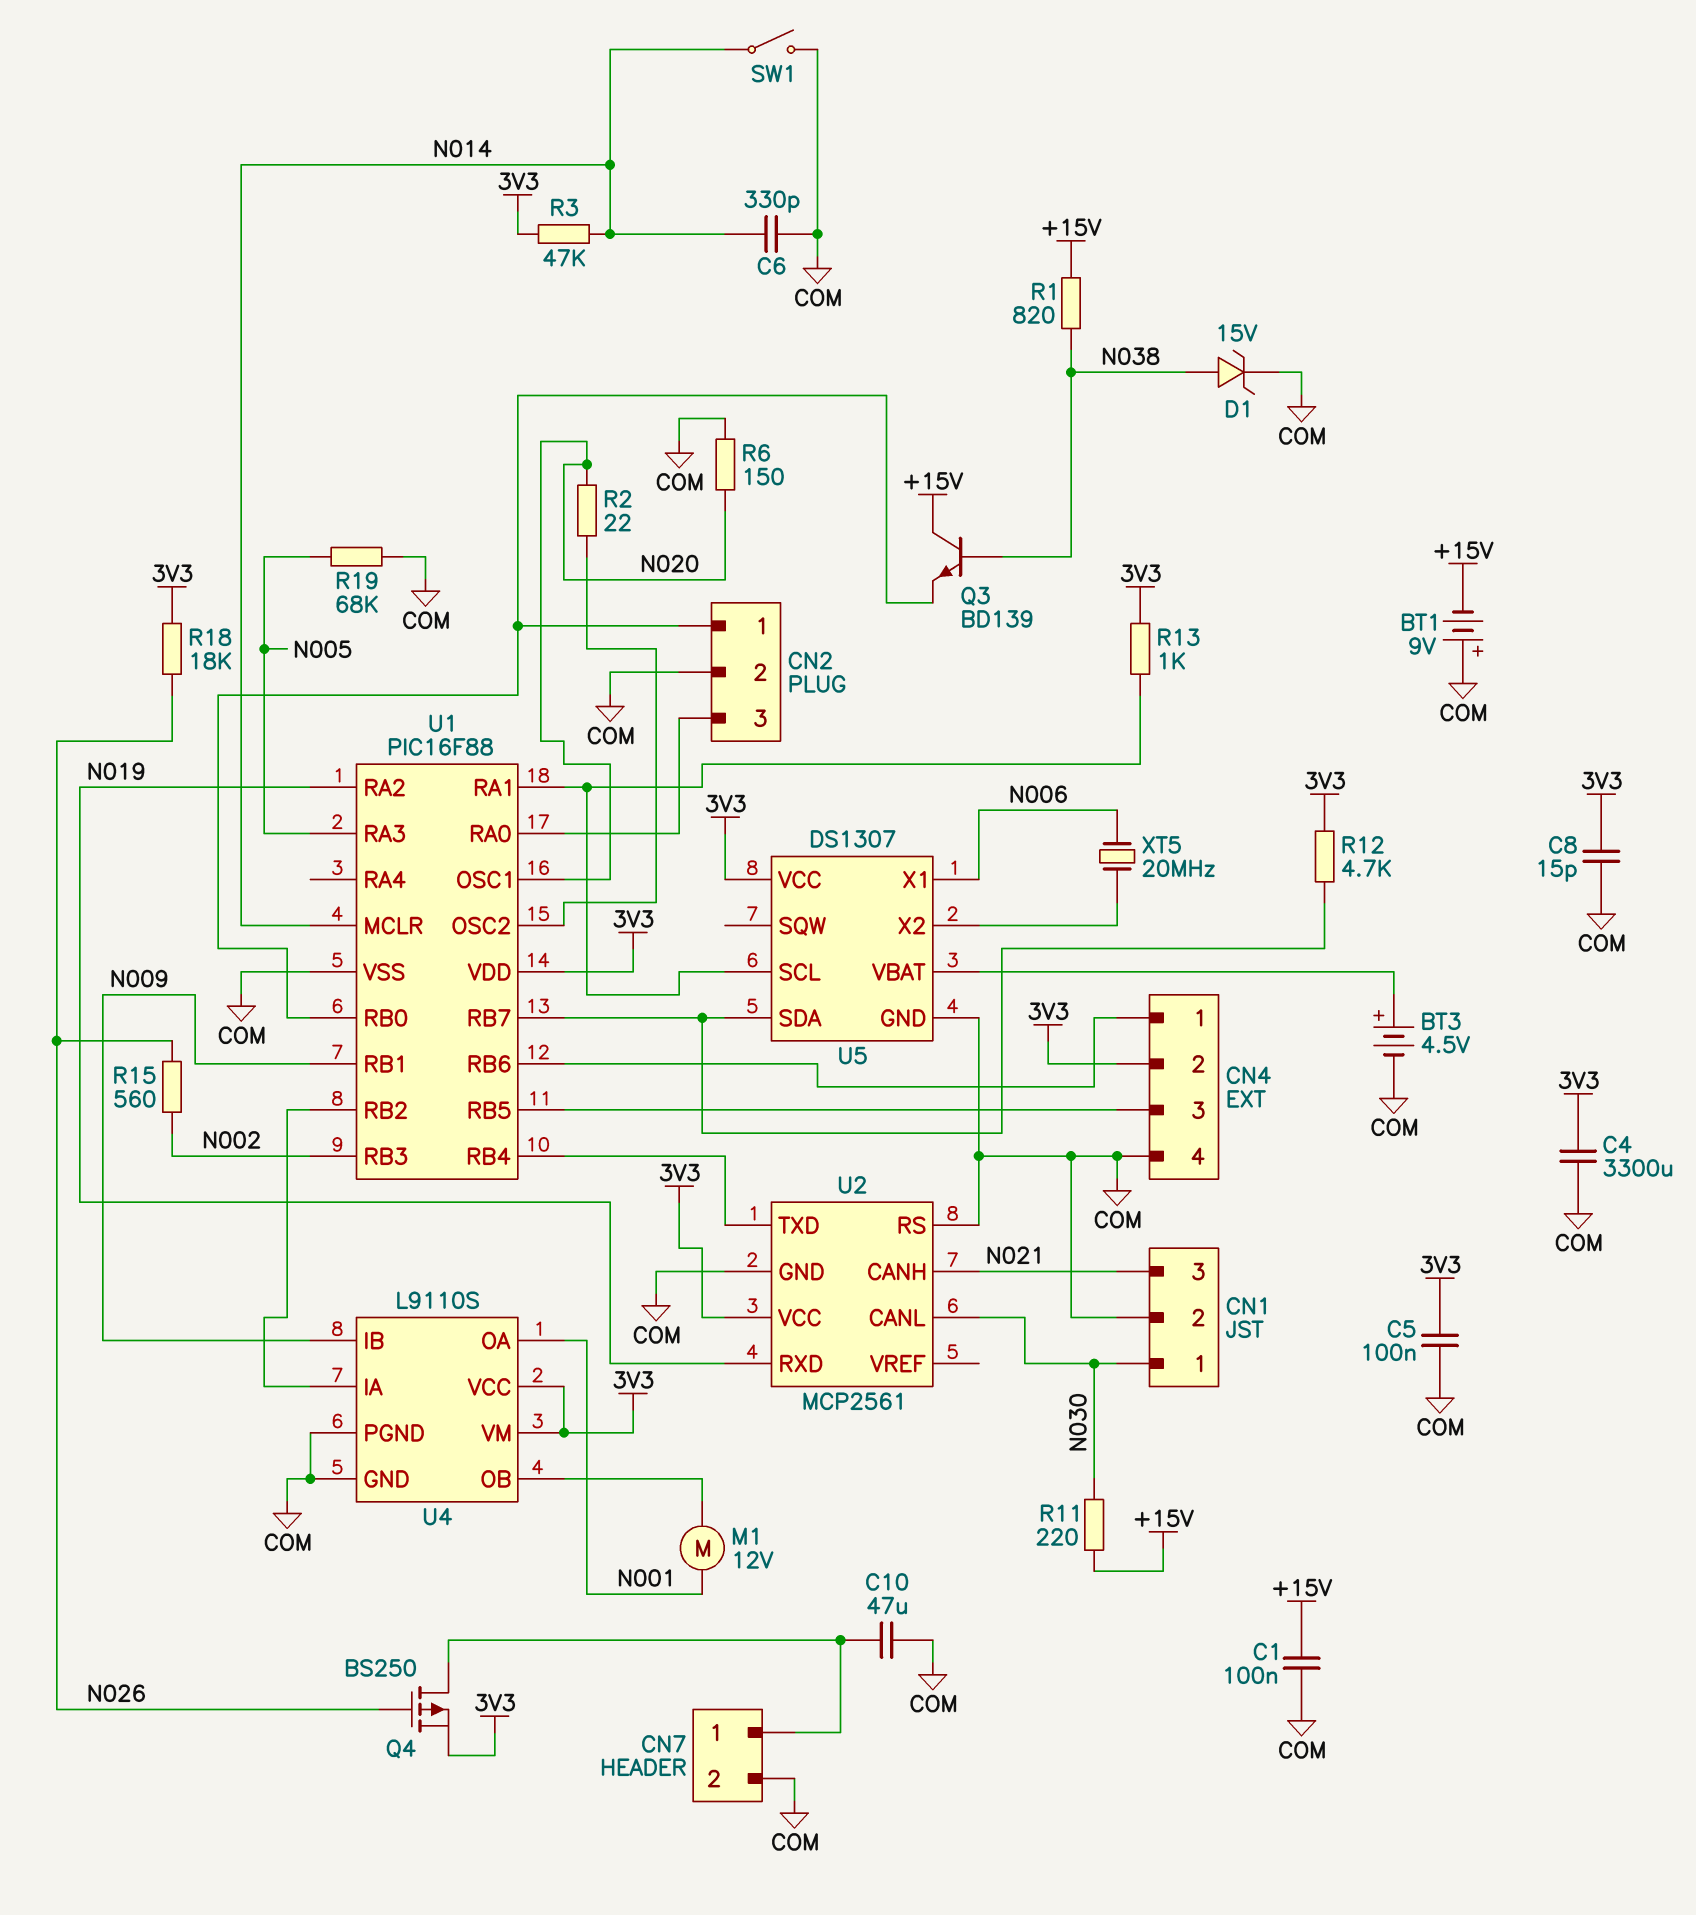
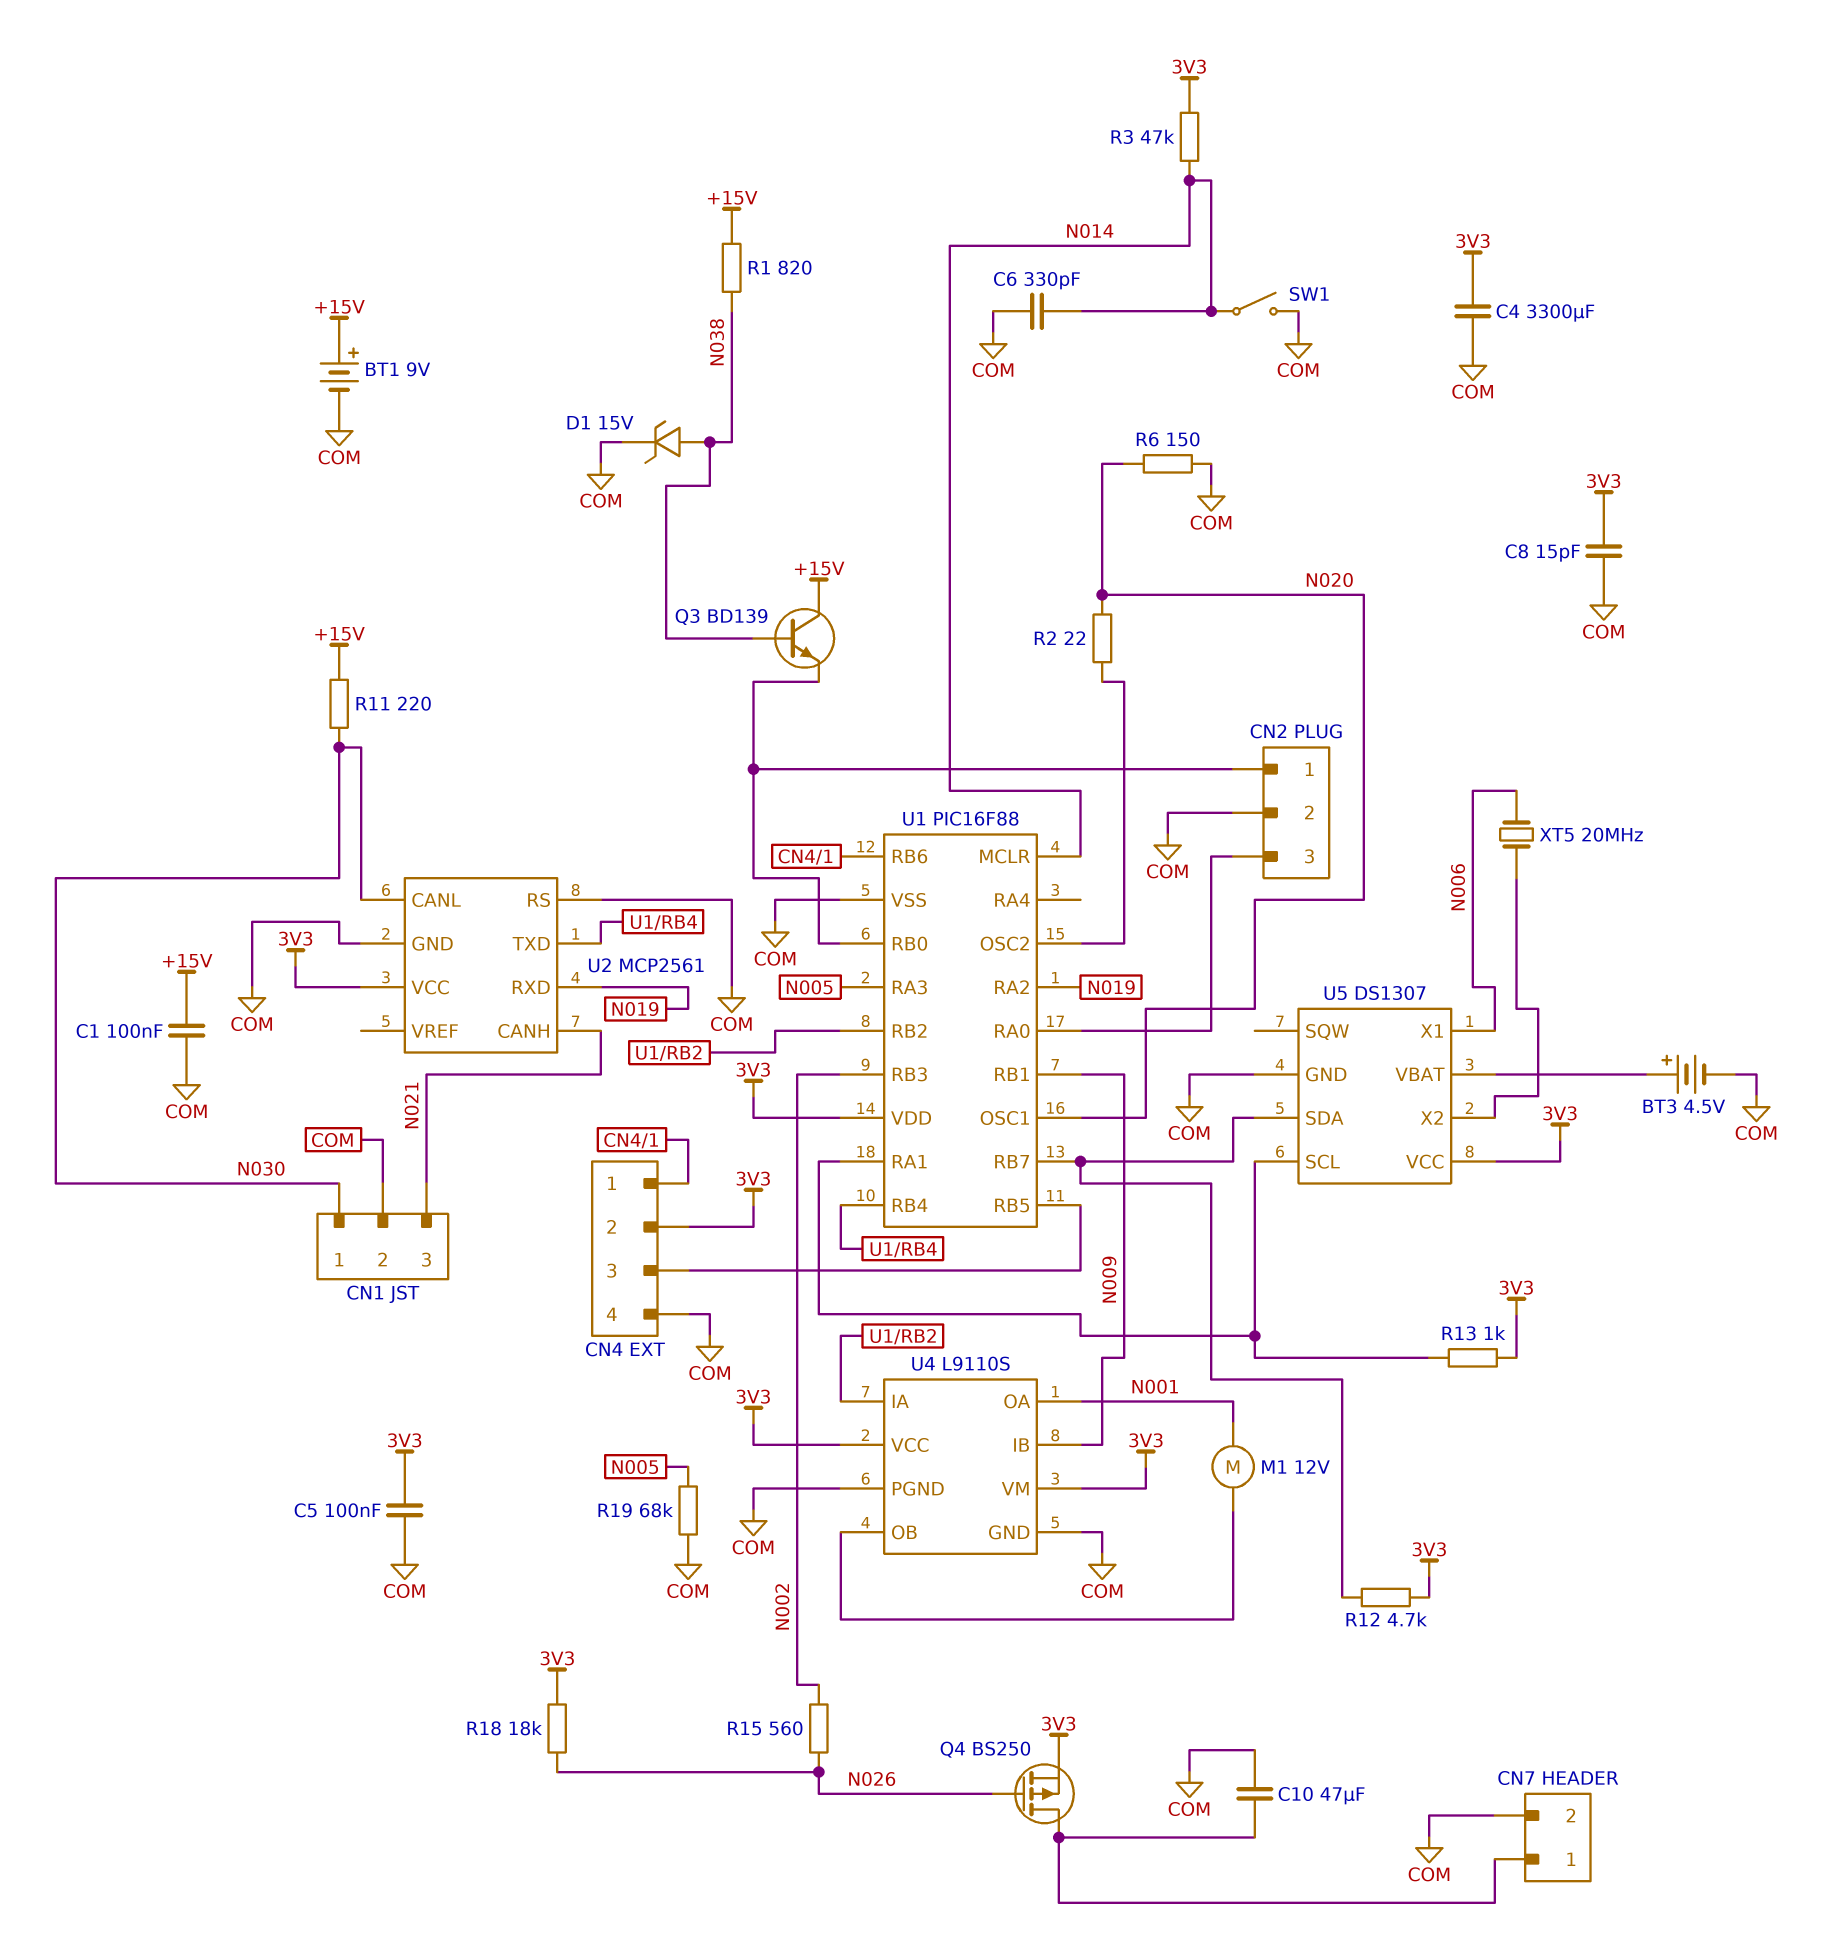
BT1: 9V (plus COM, minus +15V) -> 9V (plus +15V, minus COM)

